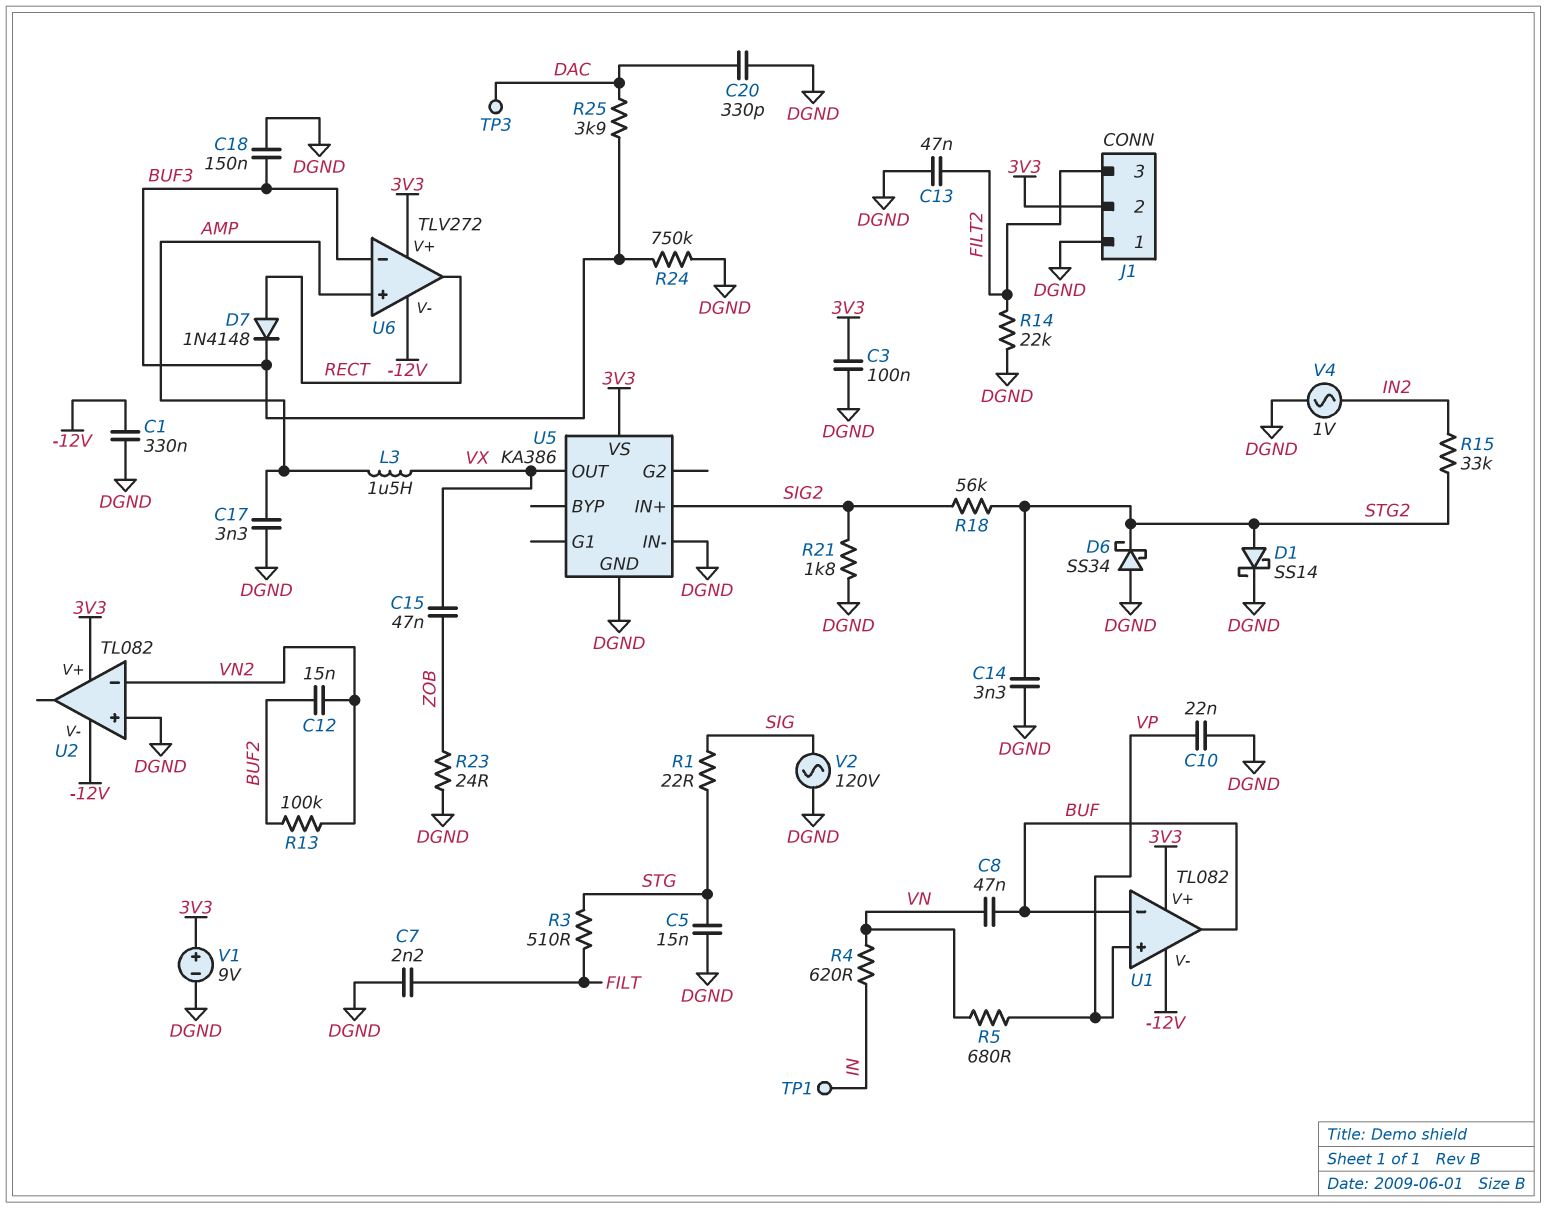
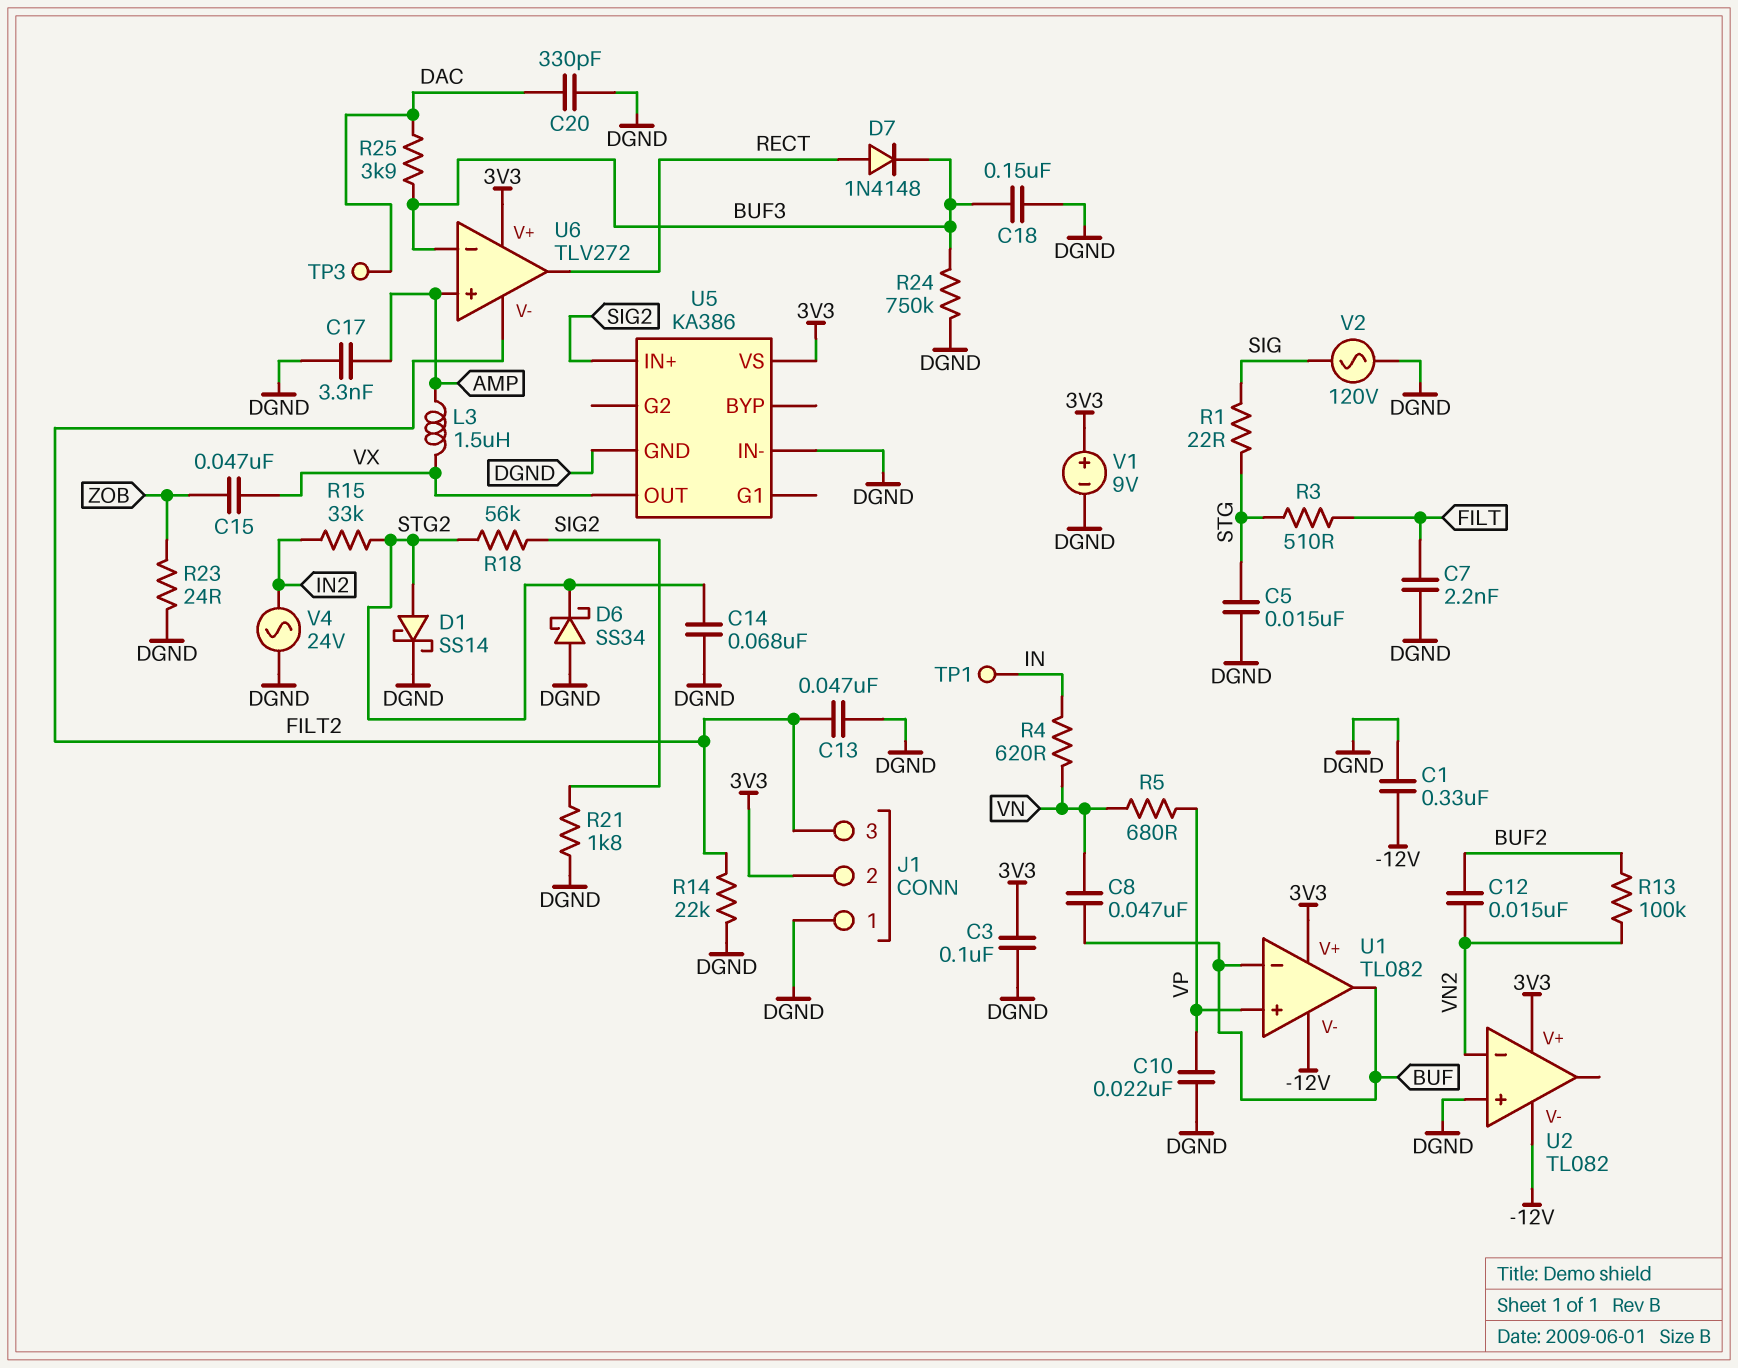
C14: 3.3nF (DGND, STG2) -> 68nF (DGND, STG2)
U6 pin V-: -12V -> FILT2
V4: AC 1V (DGND, IN2) -> AC 24V (DGND, IN2)

